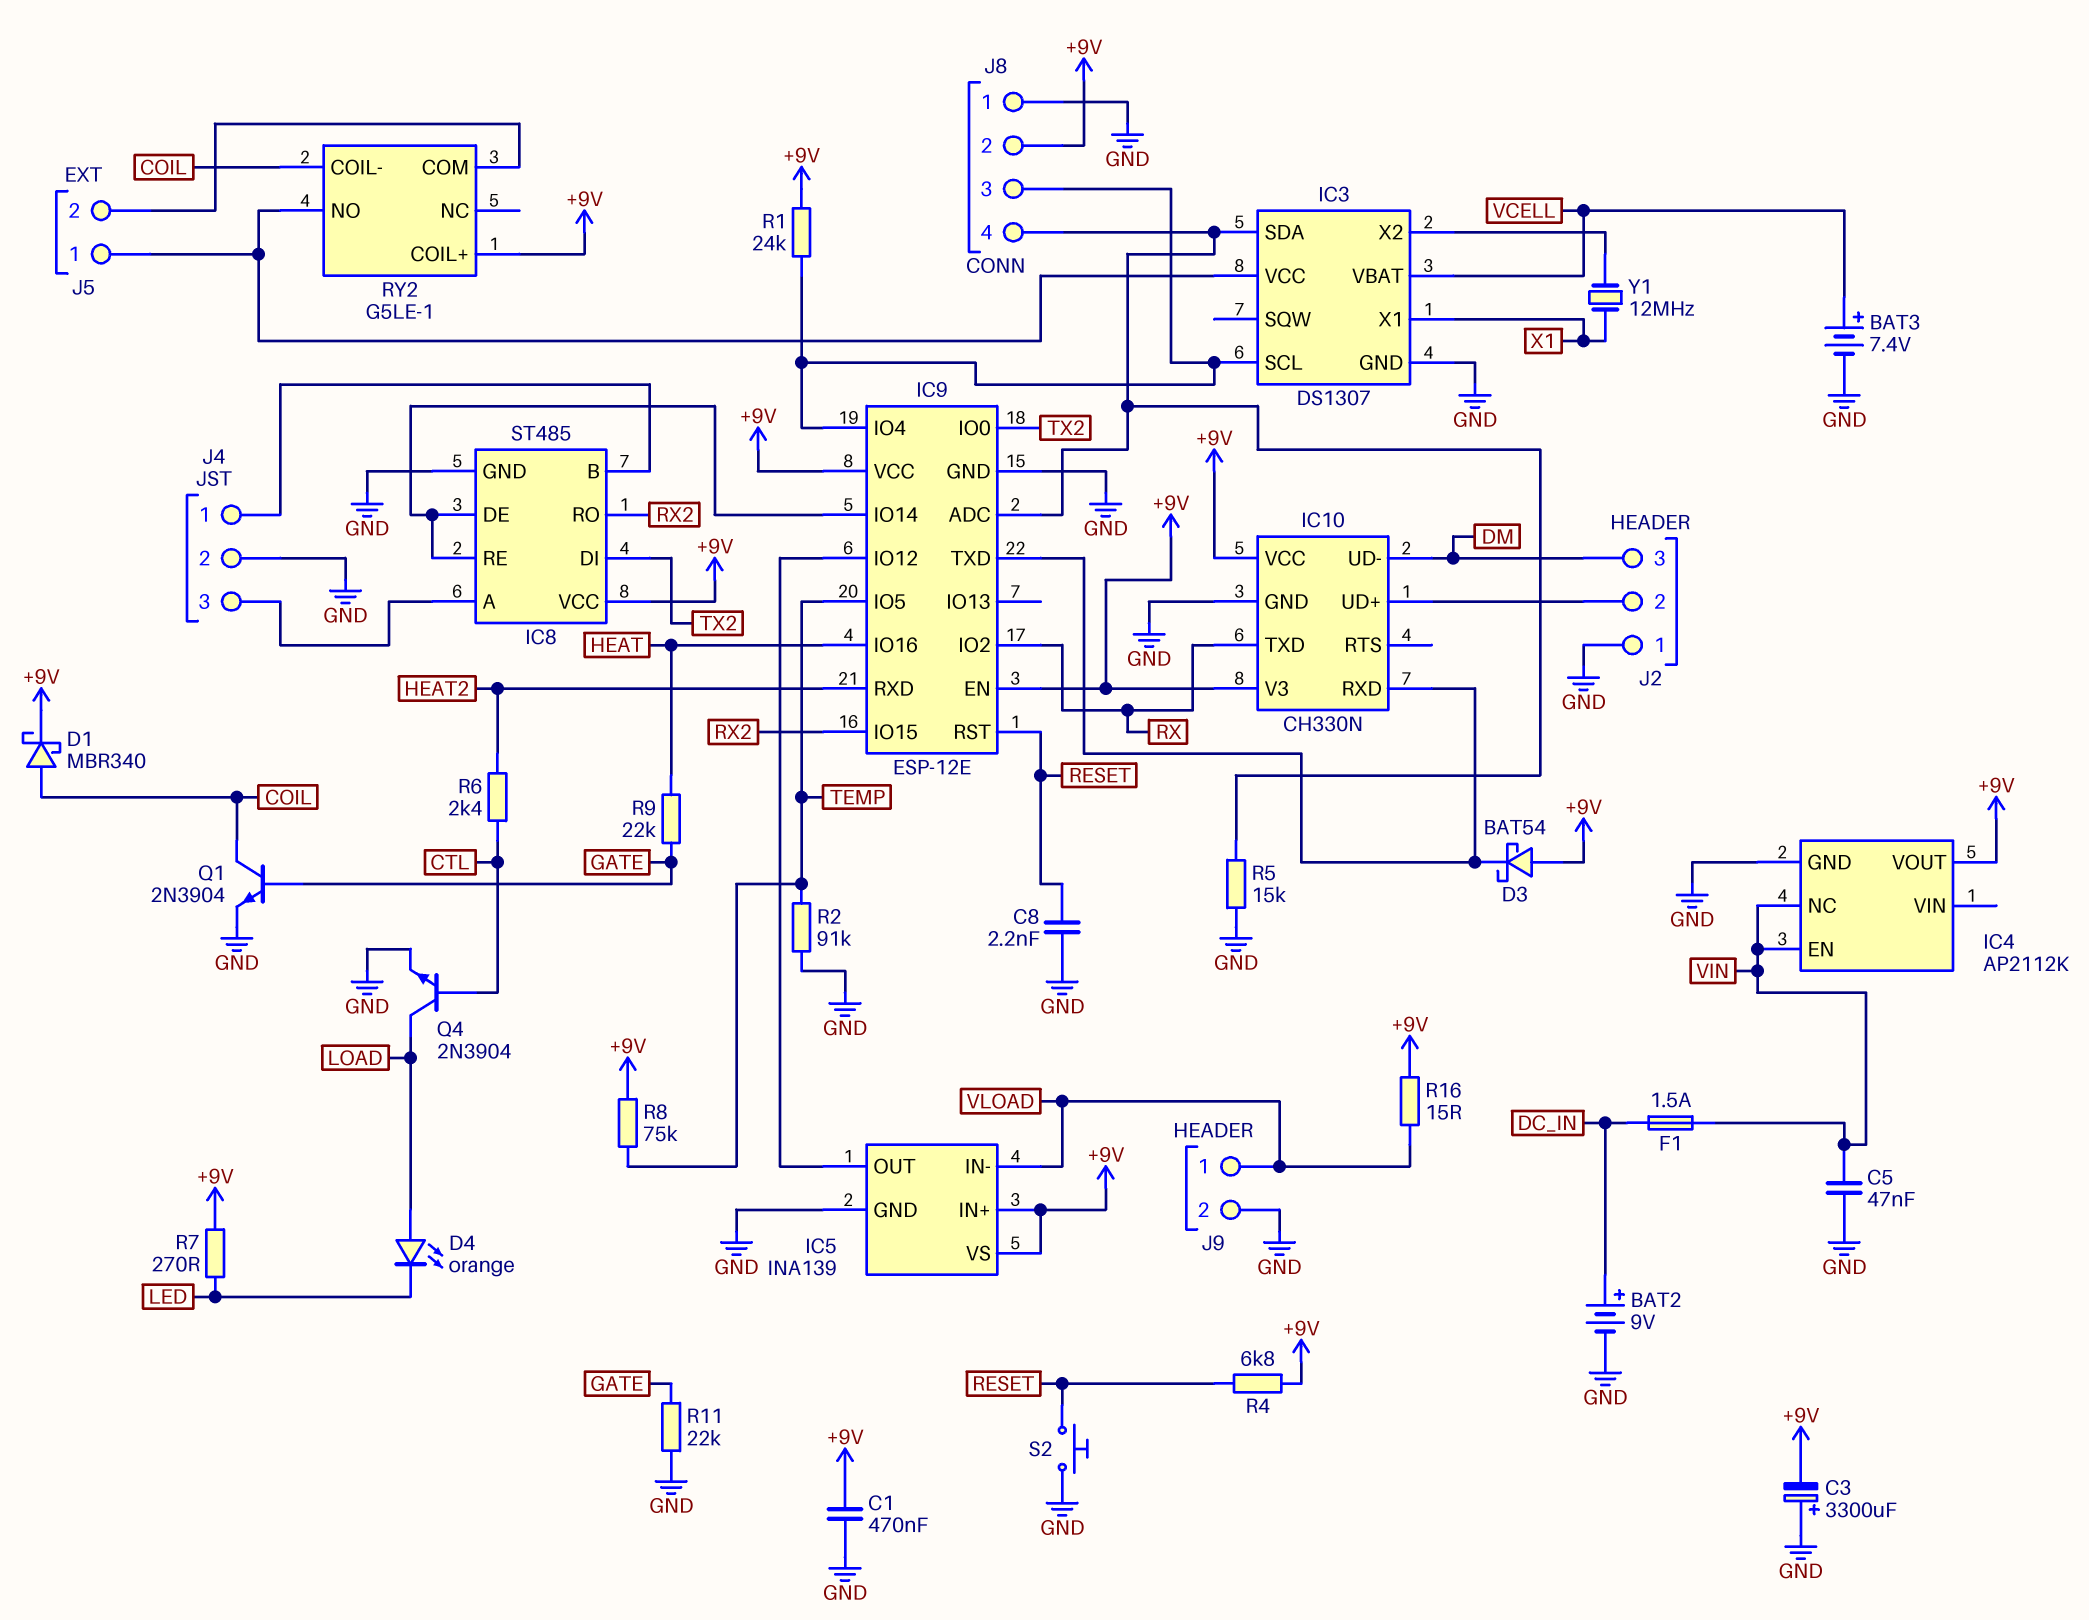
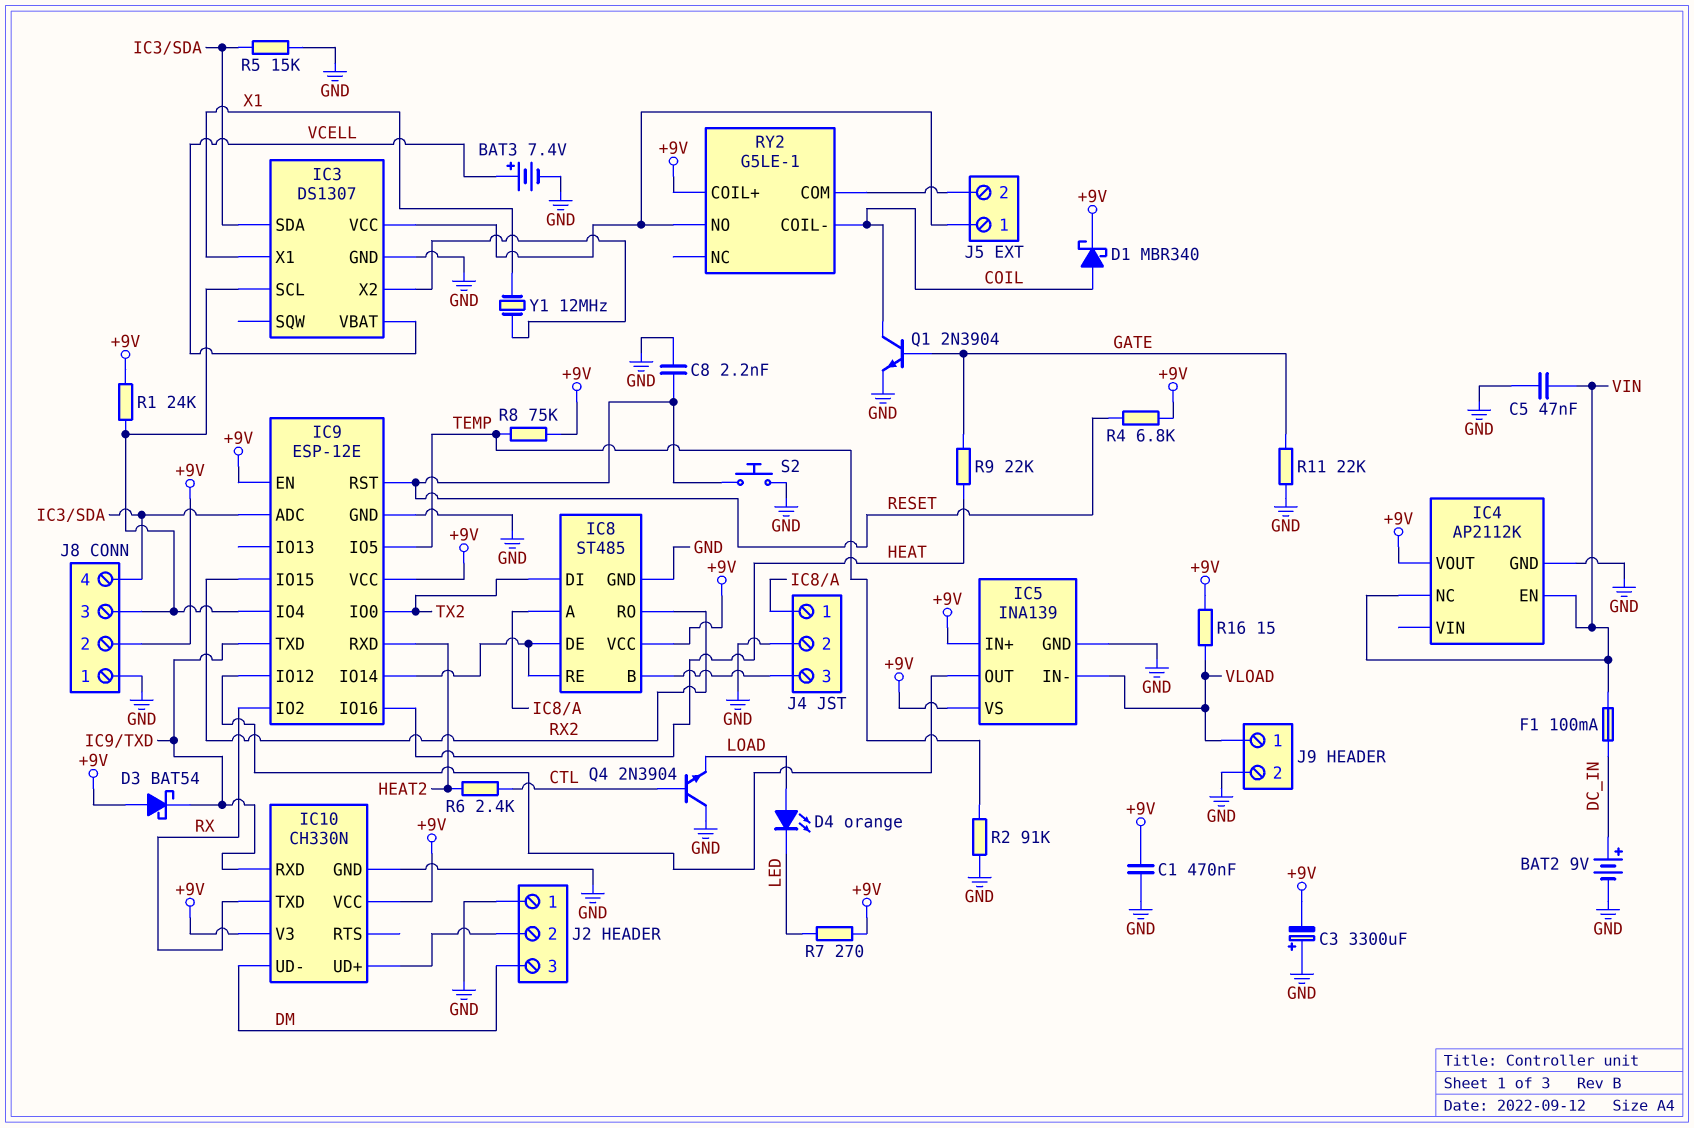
F1: 1.5A (DC_IN, VIN) -> 100mA (DC_IN, VIN)
J4 pin 1: IC8/B -> IC8/A
J4 pin 3: IC8/A -> IC8/B
Q4: NPN 2N3904 (B CTL, C LOAD, E GND) -> NPN 2N3904 (B CTL, C GND, E LOAD)

